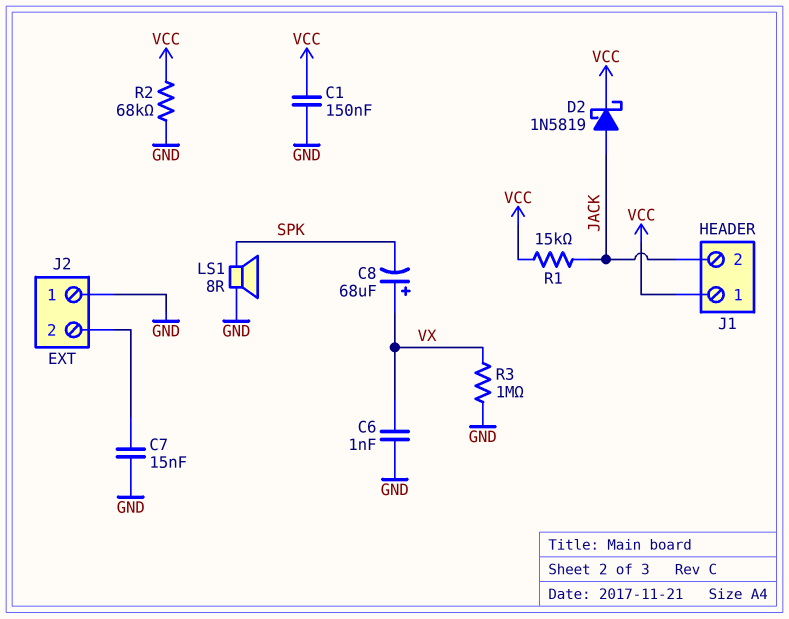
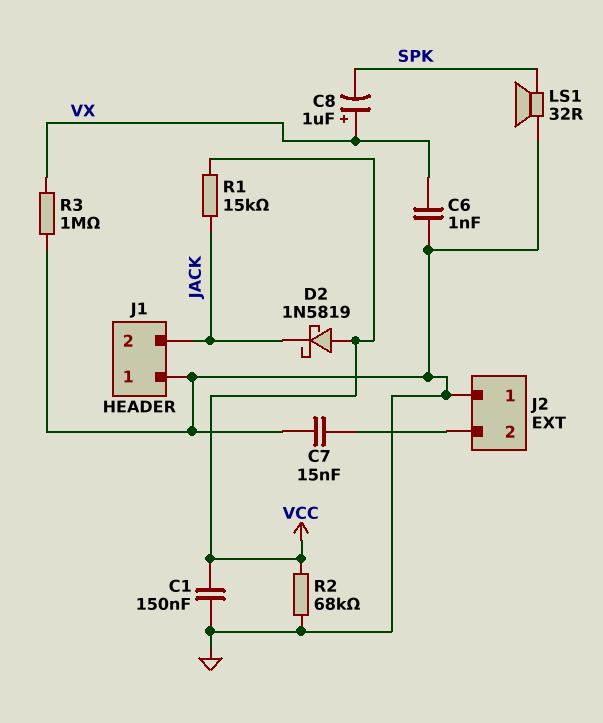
C8: 68uF (plus VX, minus SPK) -> 1uF (plus VX, minus SPK)
D2: schottky 1N5819 (A JACK, K VCC) -> schottky 1N5819 (A VCC, K JACK)
J1 pin 1: VCC -> GND
LS1: speaker 8R (GND, SPK) -> speaker 32R (GND, SPK)

